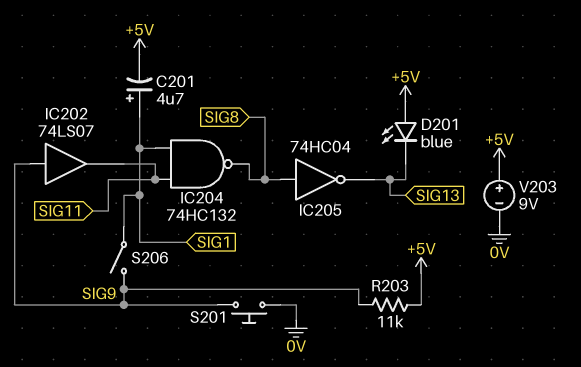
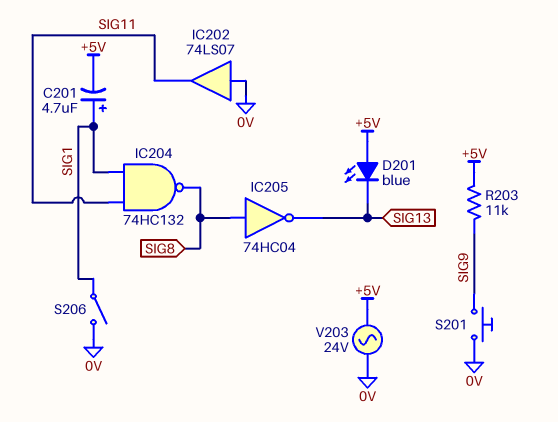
IC202: buffer 74LS07 (in SIG9, out SIG11) -> buffer 74LS07 (in 0V, out SIG11)
S206: switch (SIG1, SIG9) -> switch (0V, SIG1)
V203: 9V (plus +5V, minus 0V) -> AC 24V (+5V, 0V)

